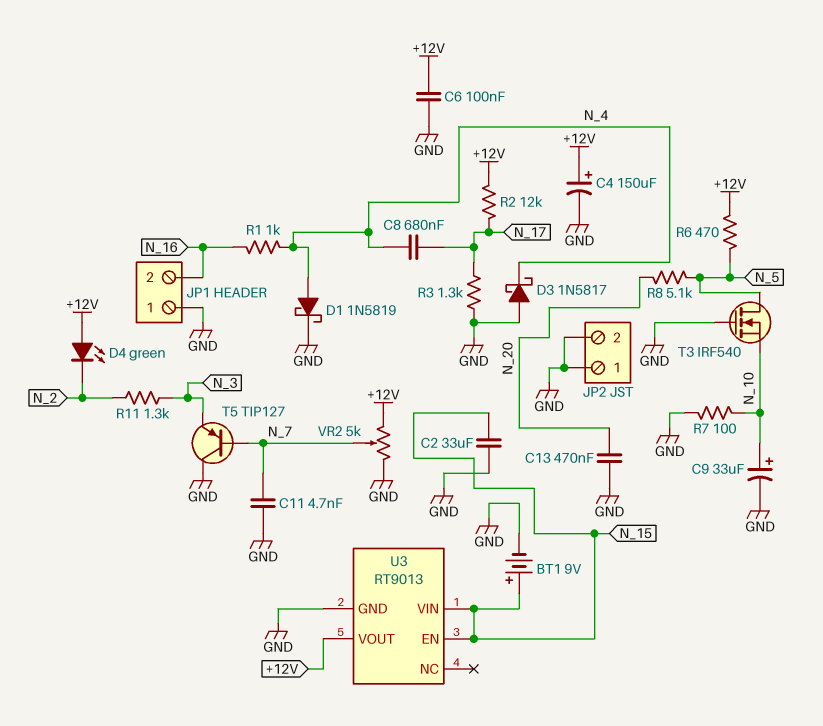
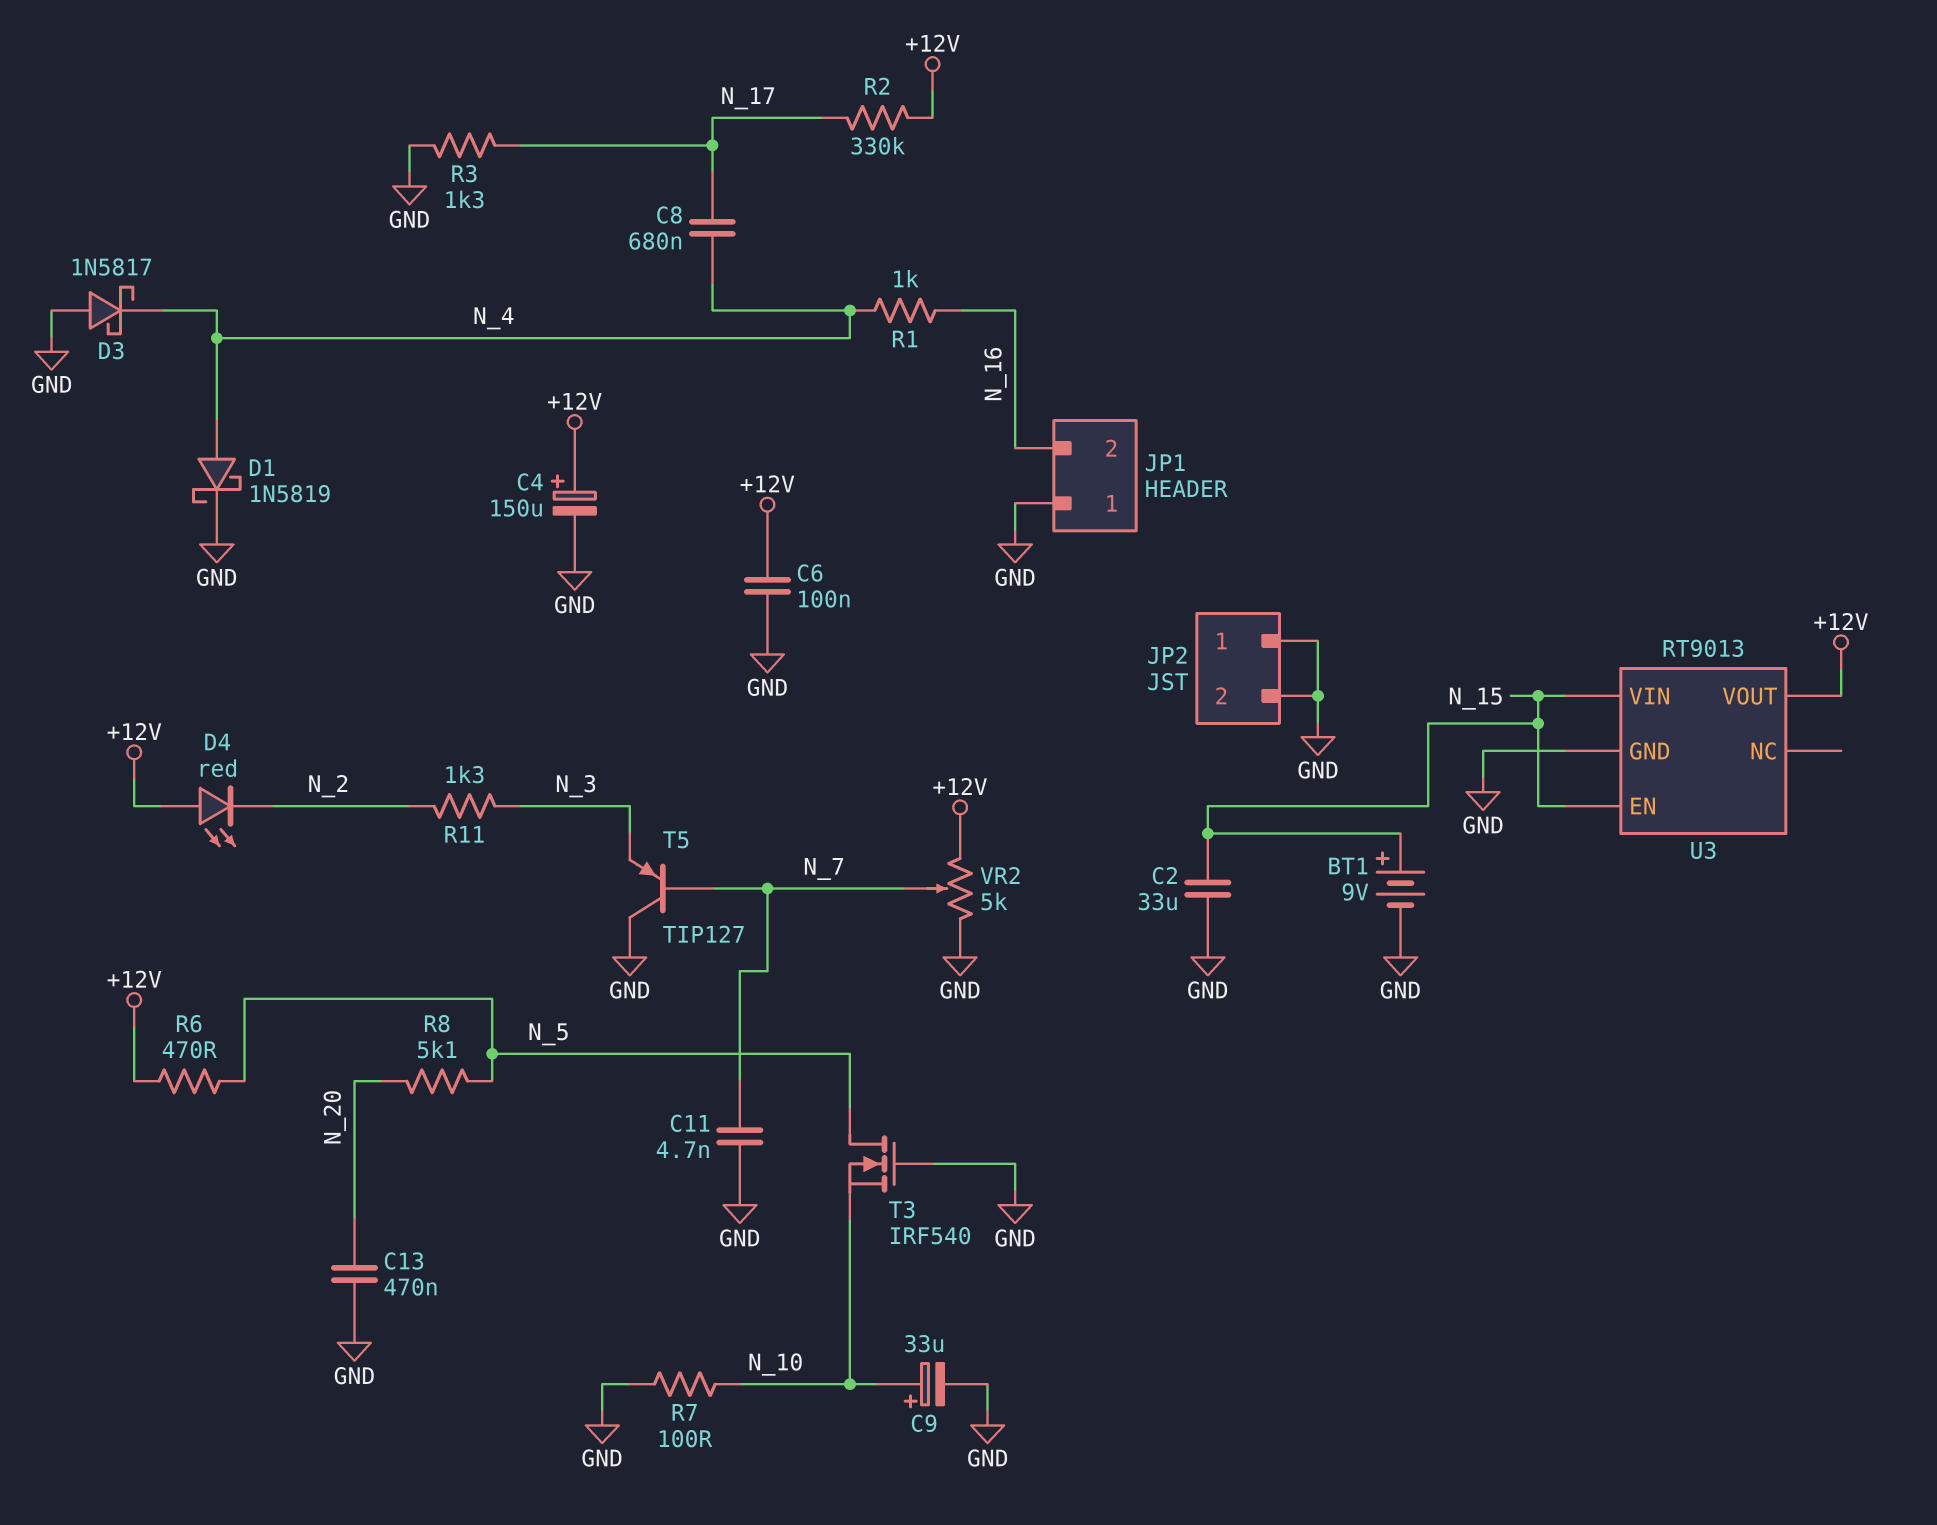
D4: LED green (A +12V, K N_2) -> LED red (A +12V, K N_2)
R2: 12k (+12V, N_17) -> 330k (+12V, N_17)

